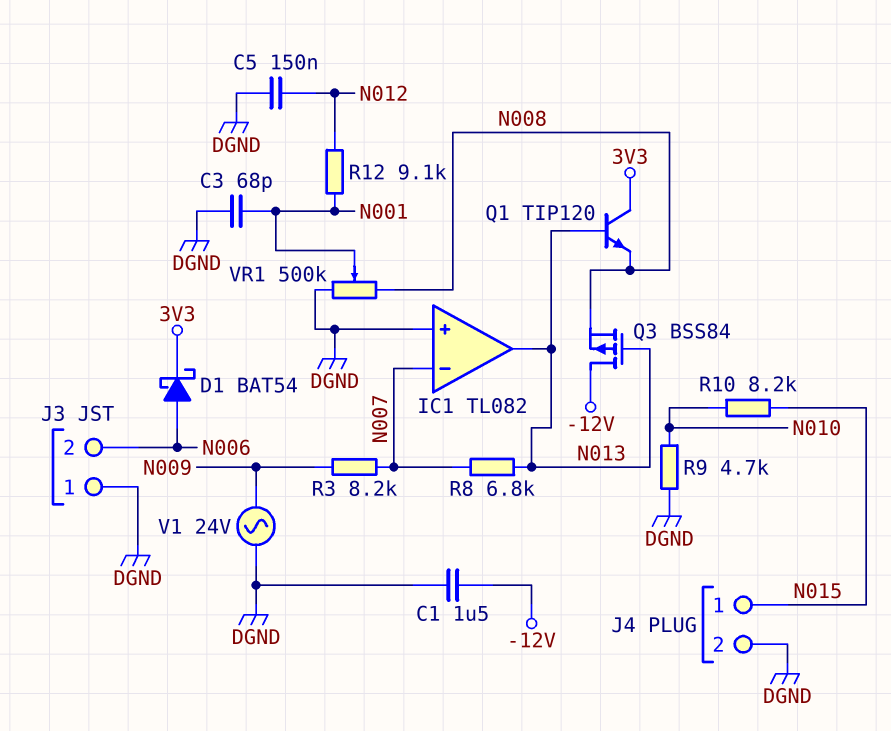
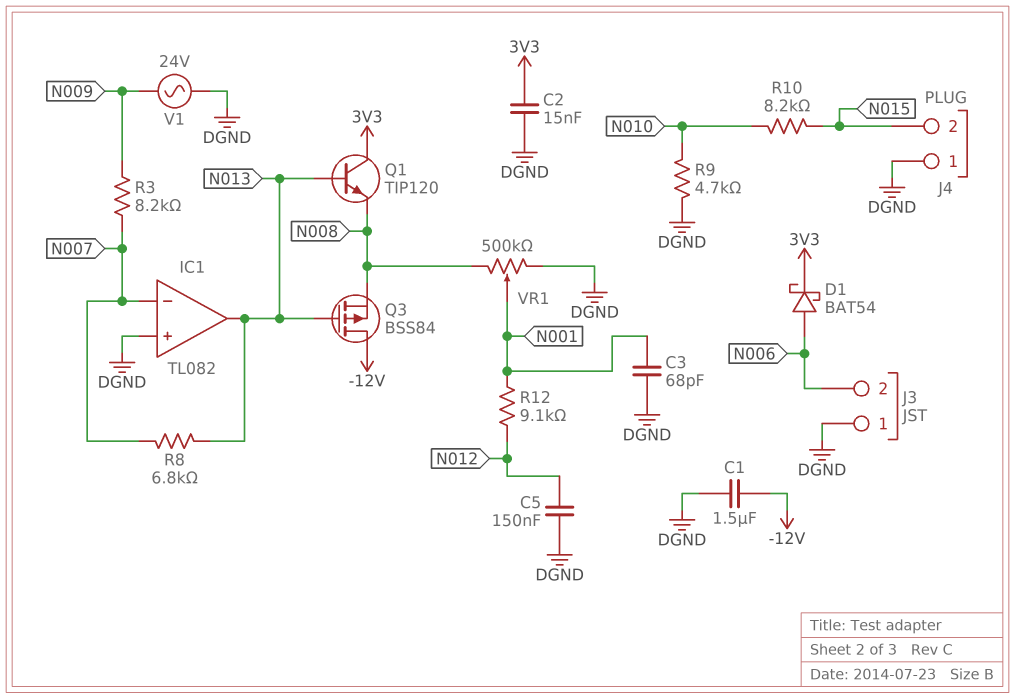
C2: none -> 15nF (3V3, DGND)
J4 pin 1: N015 -> DGND
J4 pin 2: DGND -> N015

